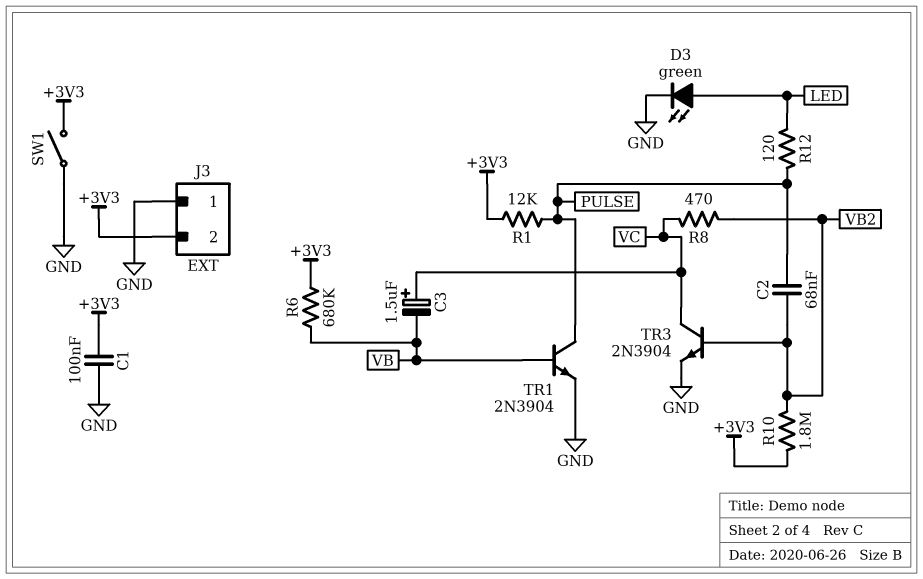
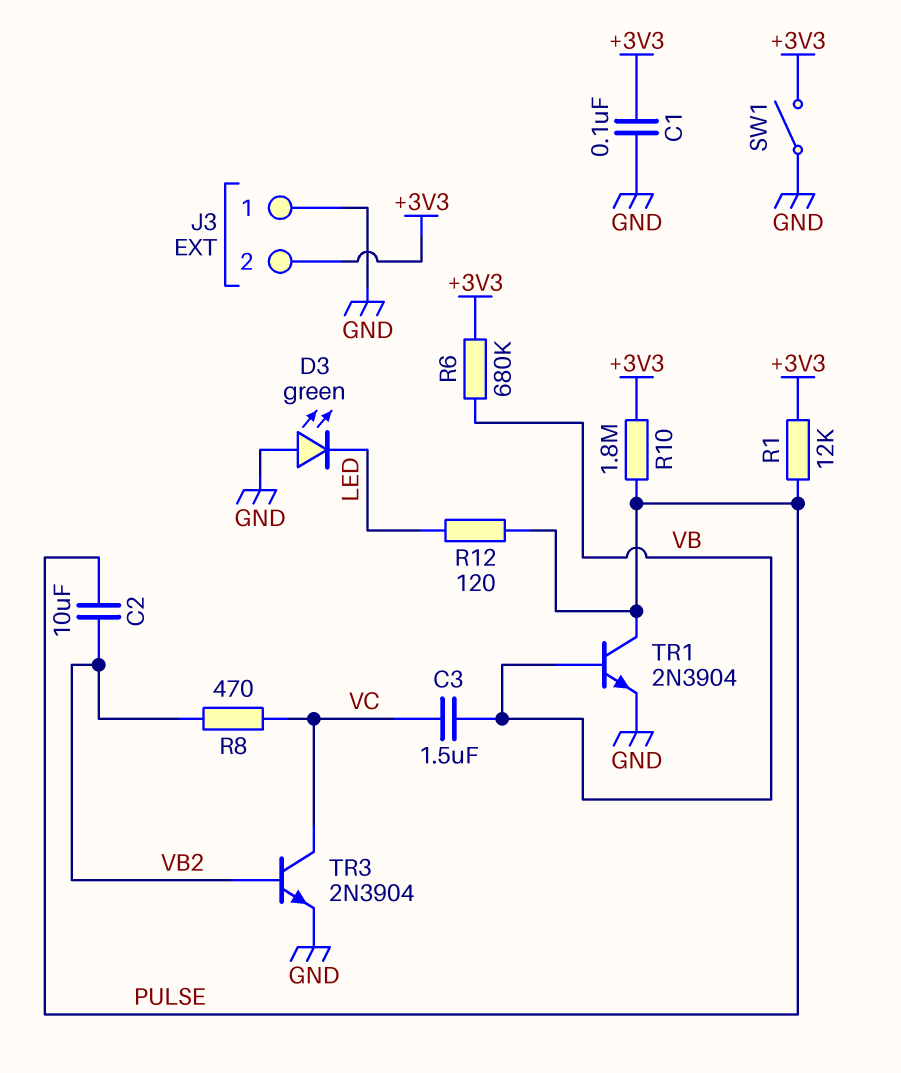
C2: 68nF (PULSE, VB2) -> 10uF (PULSE, VB2)
C3: 1.5uF (plus VC, minus VB) -> 1.5uF (VB, VC)
D3: LED green (A LED, K GND) -> LED green (A GND, K LED)
R10: 1.8M (+3V3, VB2) -> 1.8M (+3V3, PULSE)

